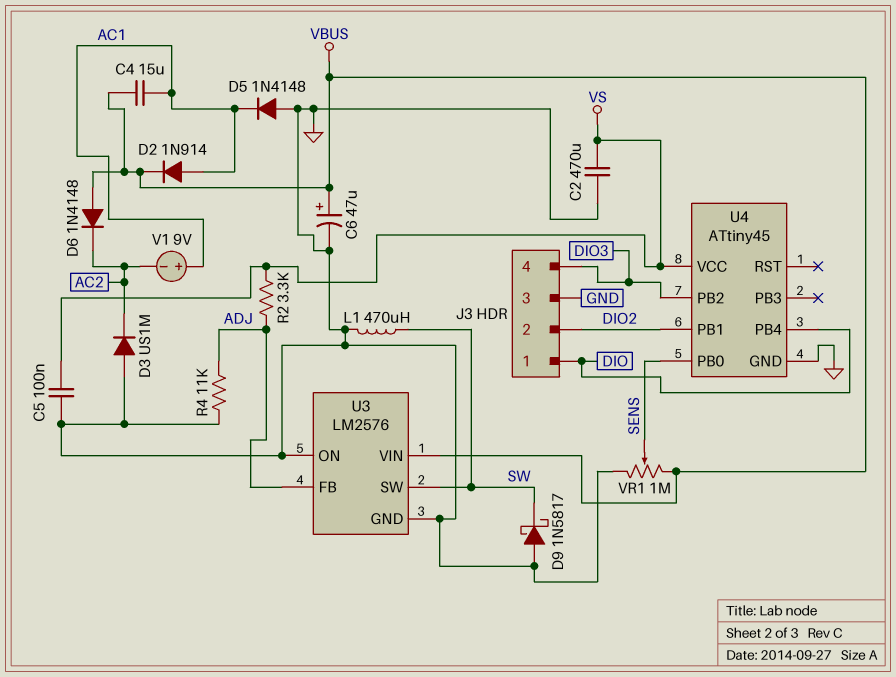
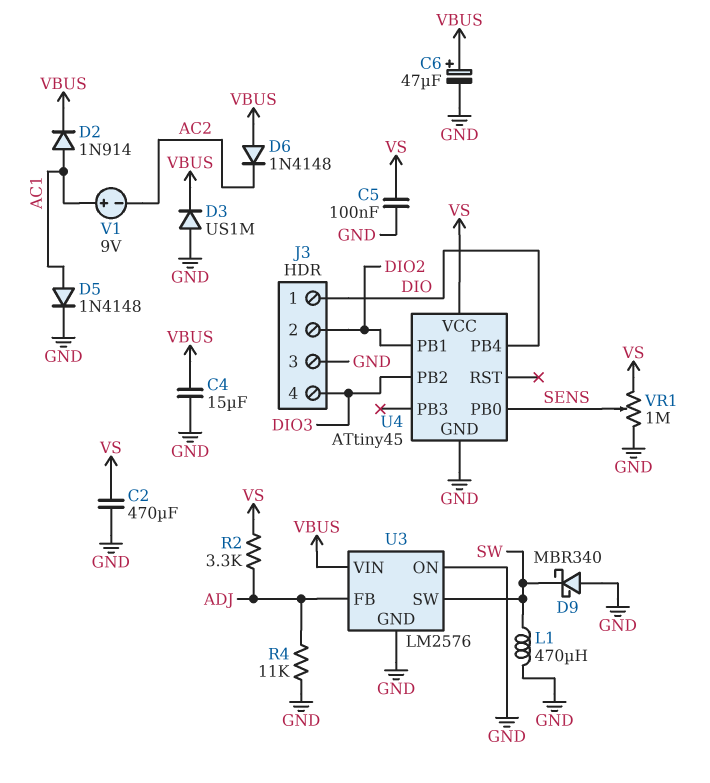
C4: 15uF (AC1, VBUS) -> 15uF (GND, VBUS)
D3: diode US1M (A GND, K AC2) -> diode US1M (A GND, K VBUS)
D5: diode 1N4148 (A GND, K AC1) -> diode 1N4148 (A AC1, K GND)
D9: schottky 1N5817 (A GND, K SW) -> schottky MBR340 (A GND, K SW)
VR1: 1M (GND, VBUS, wiper SENS) -> 1M (GND, VS, wiper SENS)

